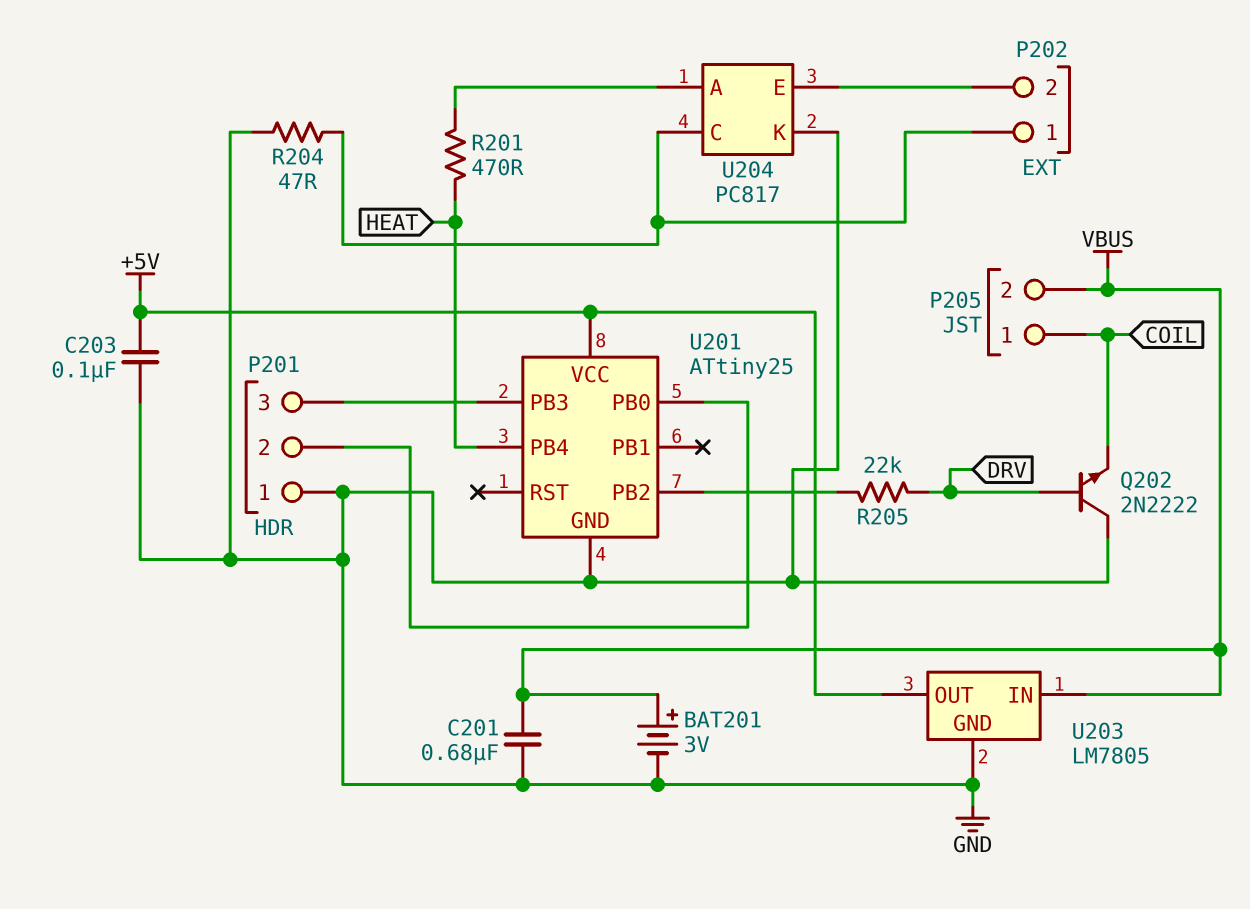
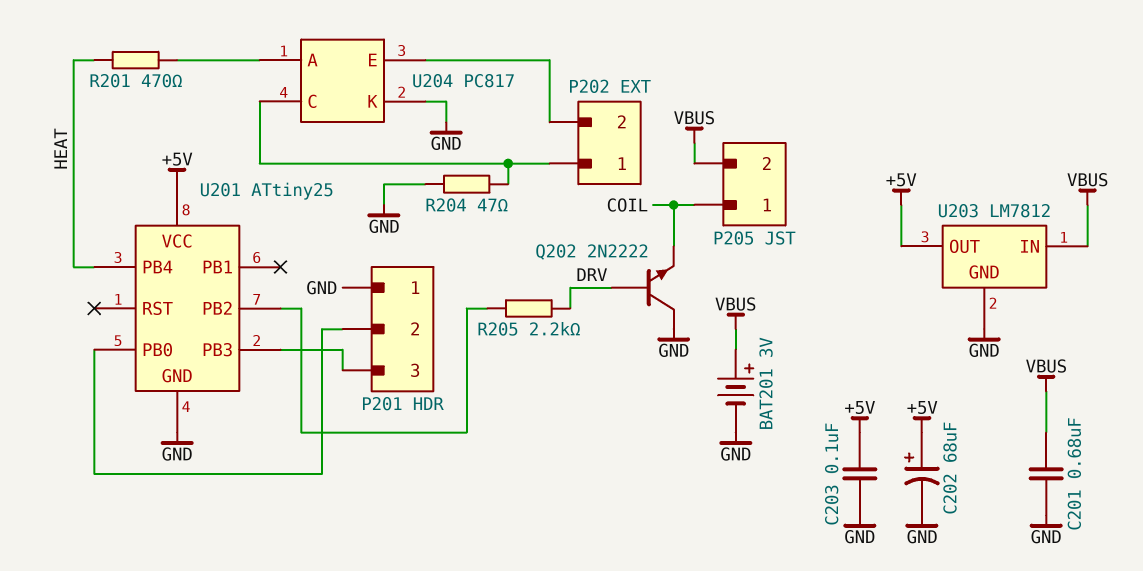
C202: none -> 68uF (plus +5V, minus GND)
R205: 22k (DRV, U201/PB2) -> 2.2k (DRV, U201/PB2)
U203: LM7805 -> LM7812

